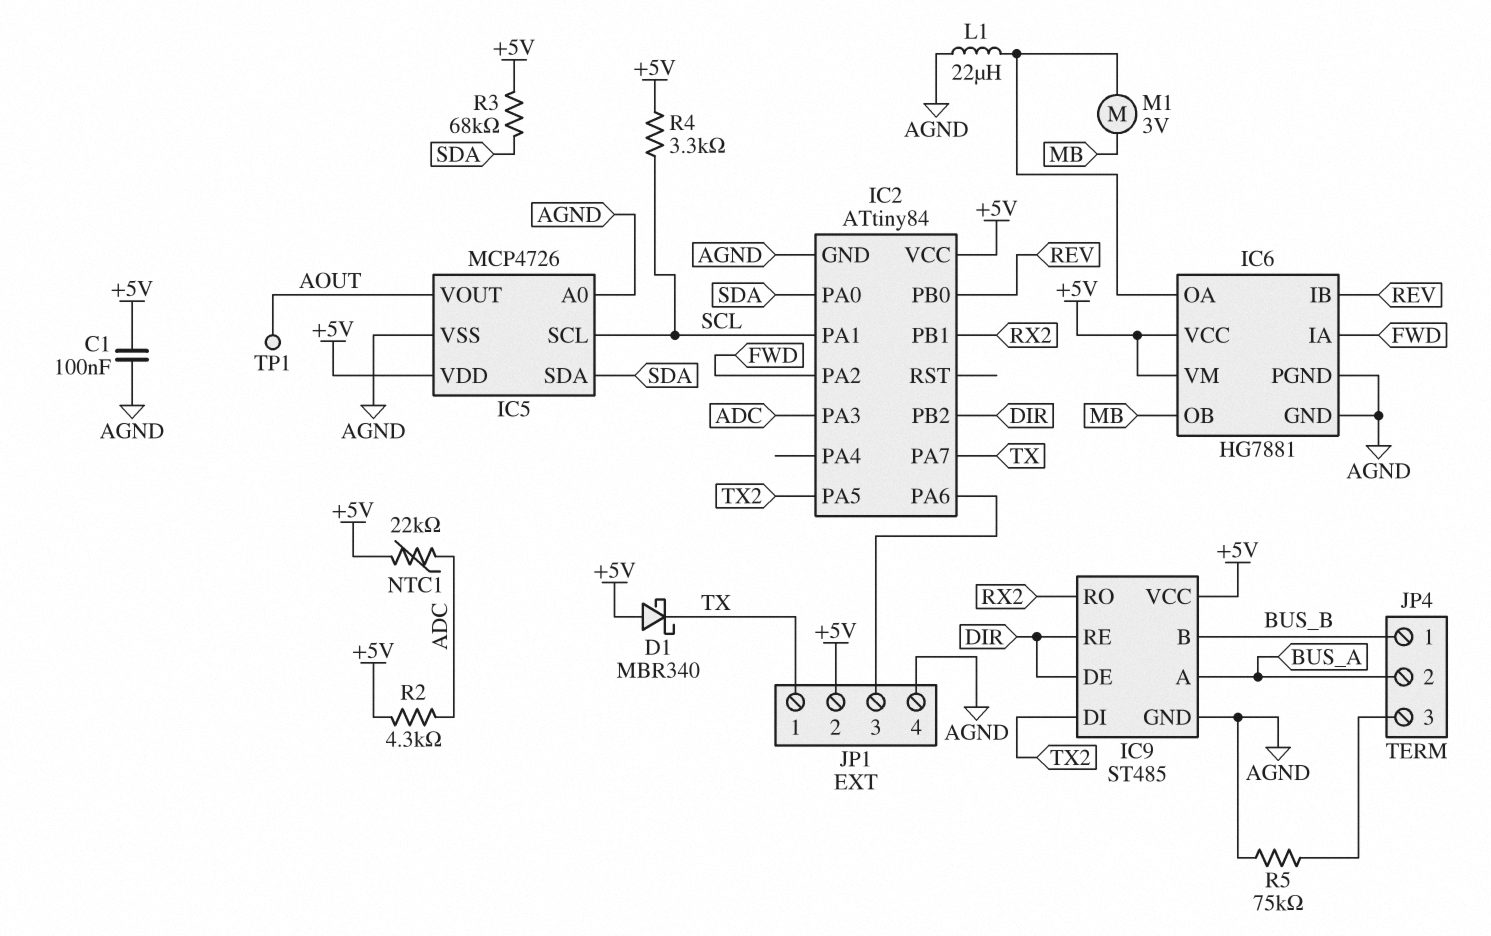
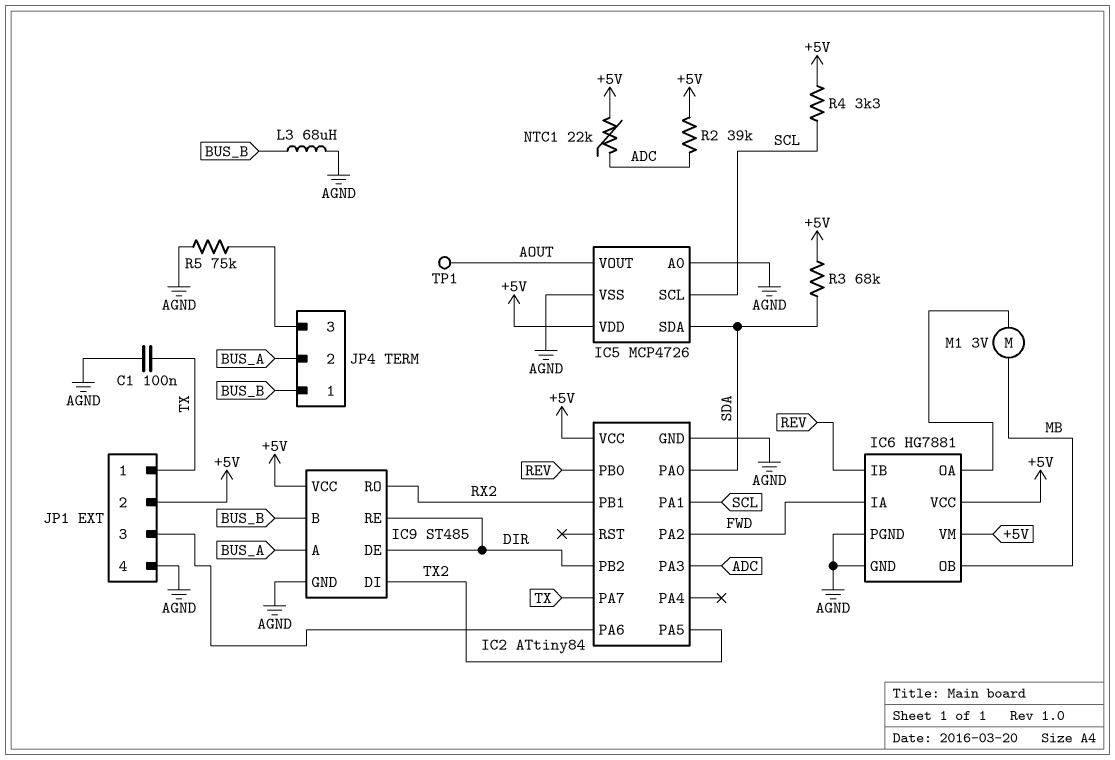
C1: 100nF (+5V, AGND) -> 100nF (AGND, TX)
D1: schottky MBR340 (A +5V, K TX) -> none
L1: 22uH (AGND, IC6/OA) -> none
L3: none -> 68uH (AGND, BUS_B)
R2: 4.3k (+5V, ADC) -> 39k (+5V, ADC)

